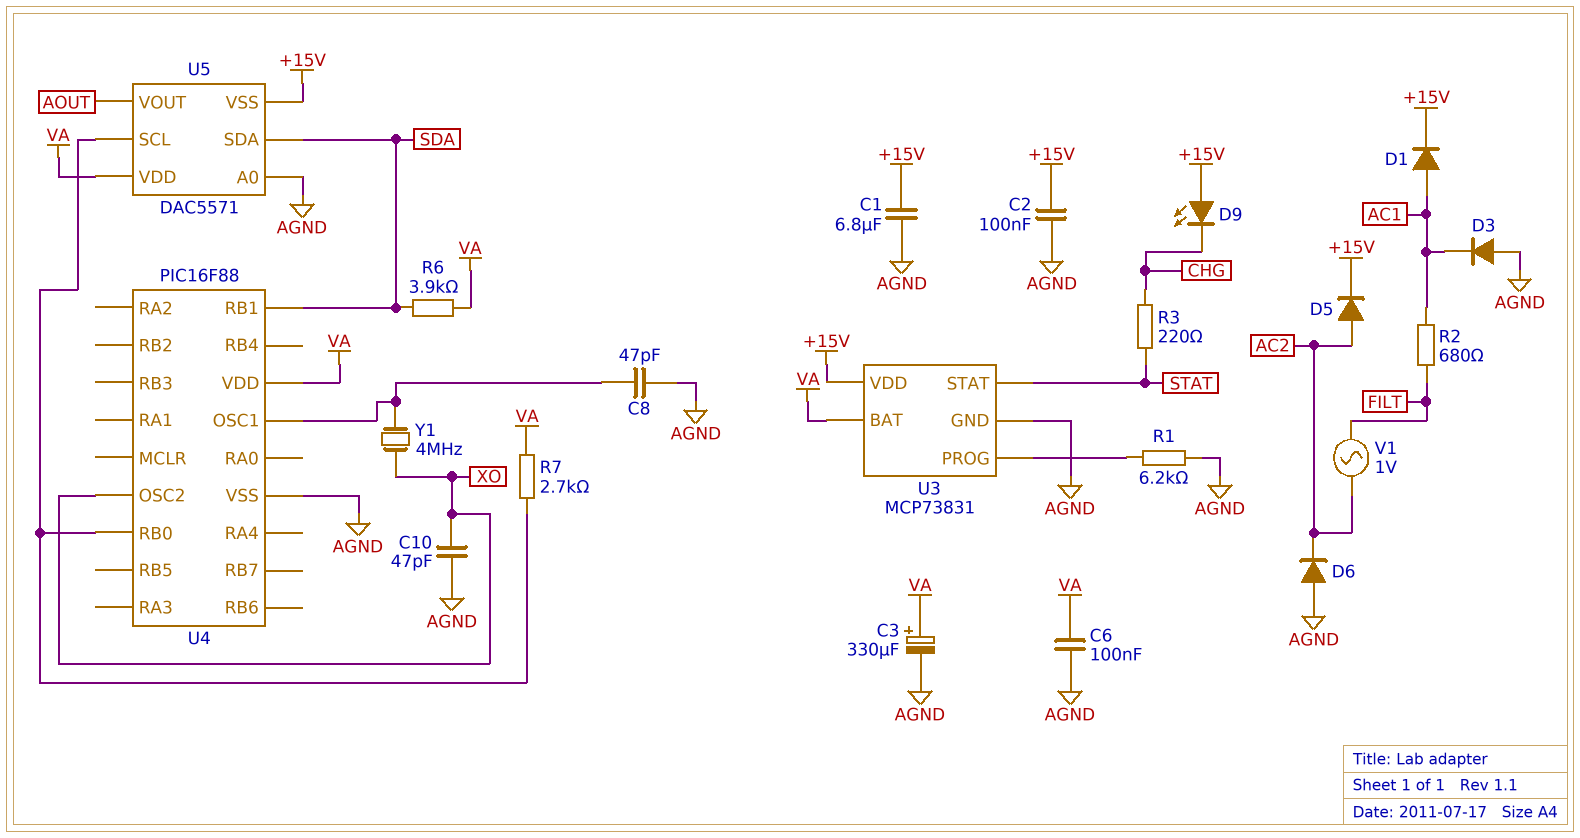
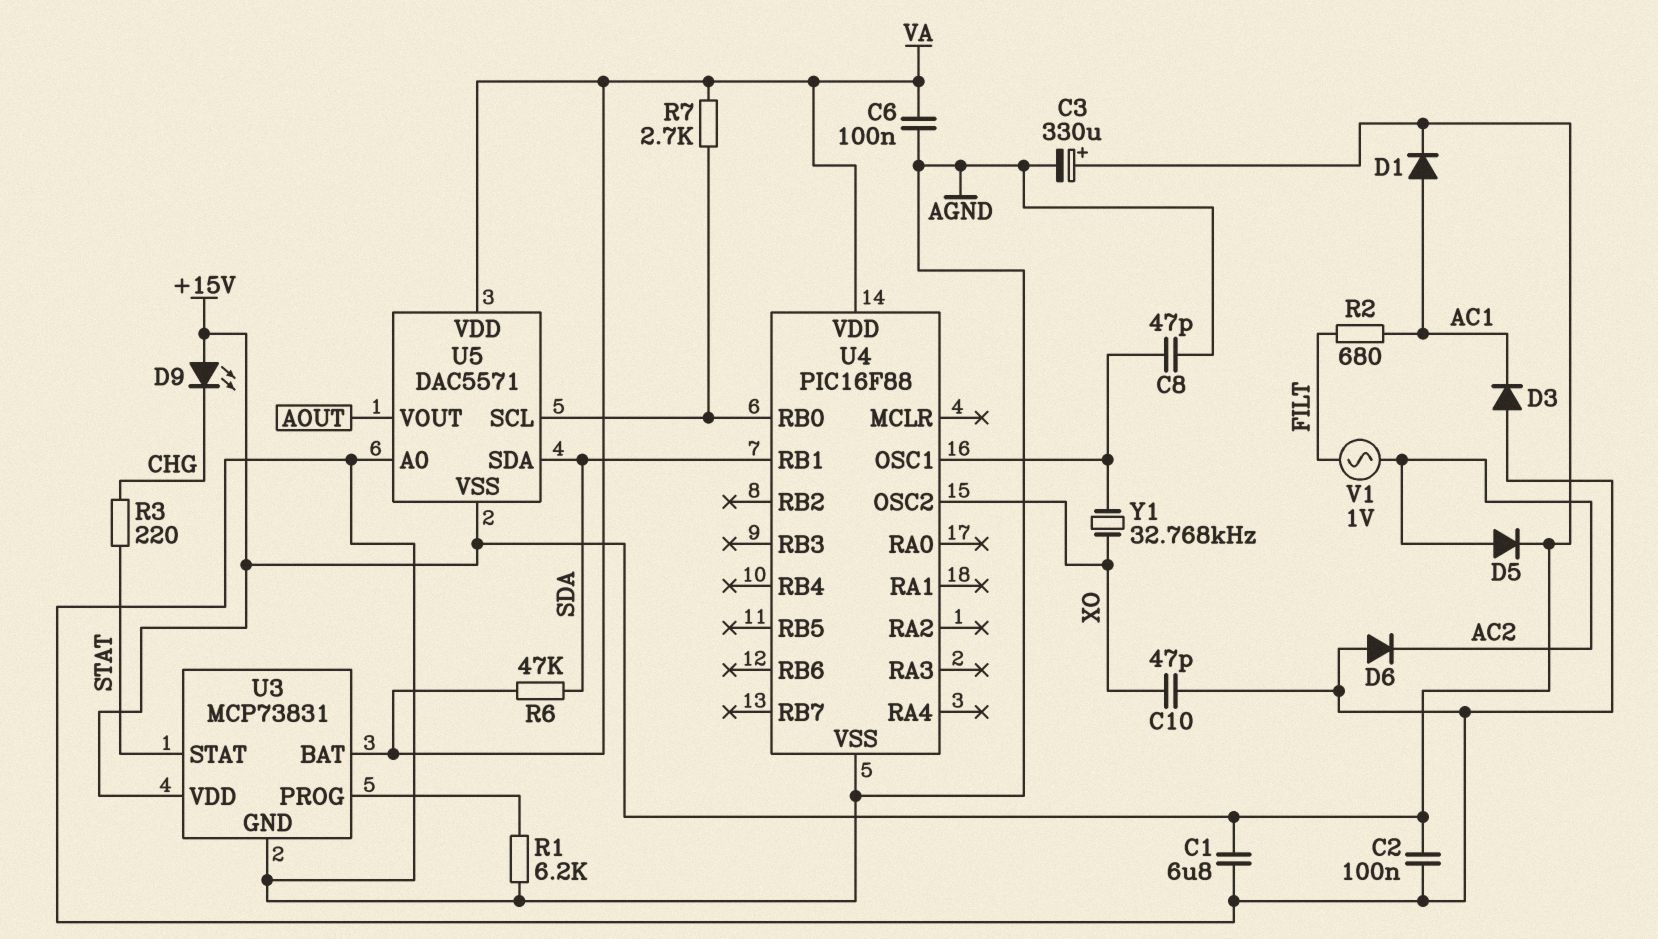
C3: 330uF (plus VA, minus AGND) -> 330uF (plus +15V, minus AGND)
R6: 3.9k (SDA, VA) -> 47k (SDA, VA)
Y1: 4MHz (U4/OSC1, XO) -> 32.768kHz (U4/OSC1, XO)

